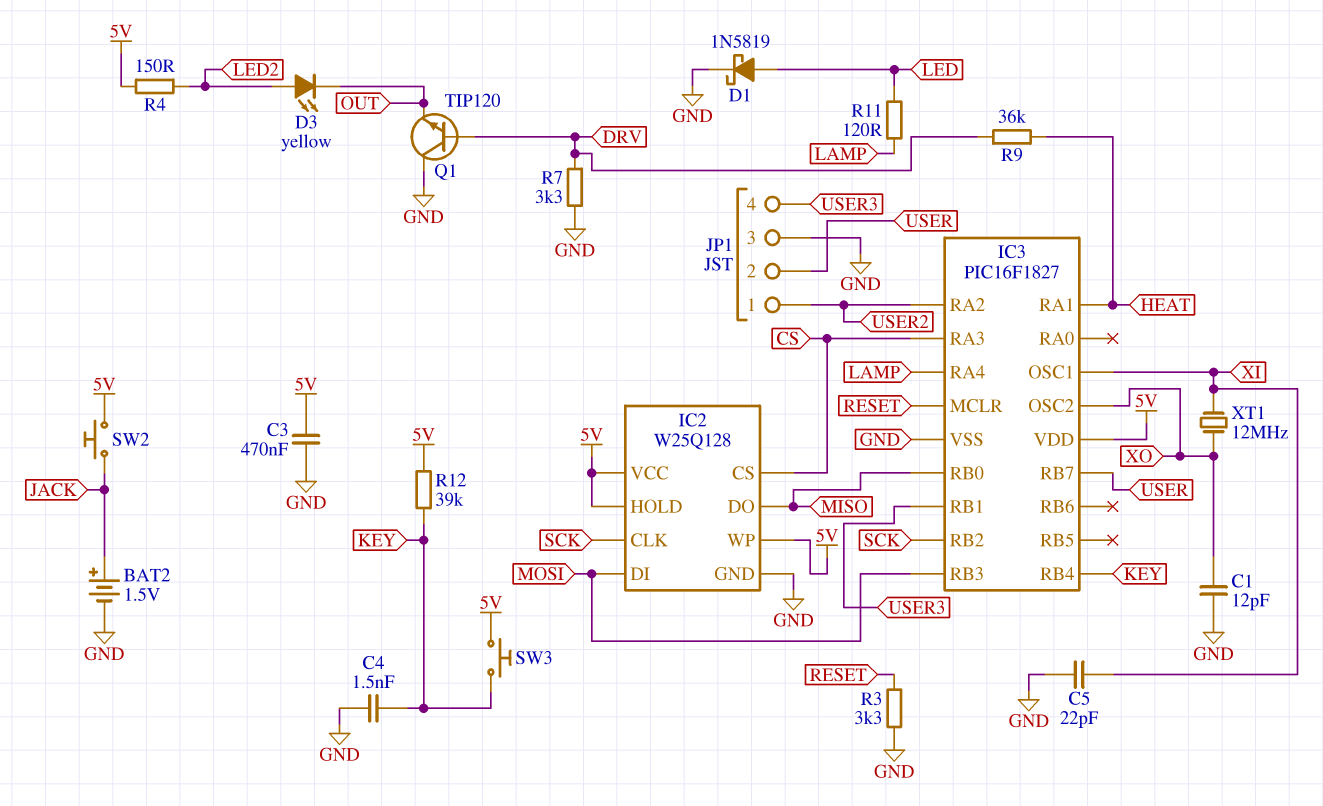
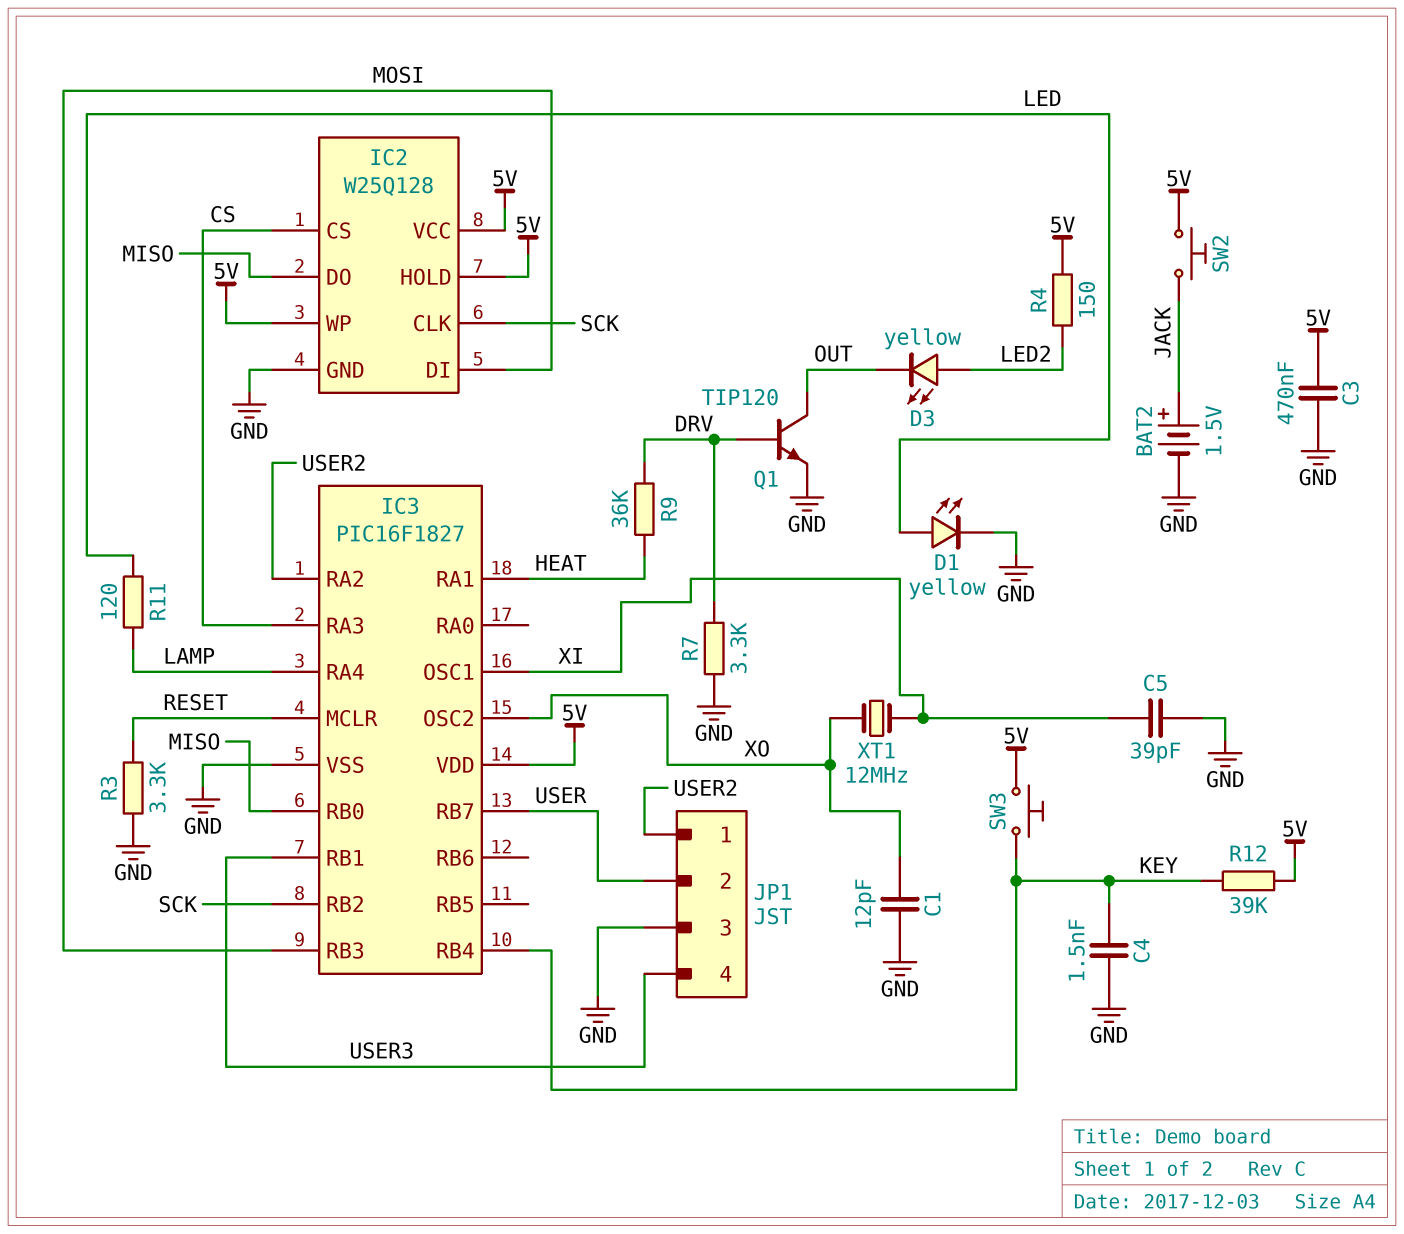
C5: 22pF (GND, XI) -> 39pF (GND, XI)
D1: schottky 1N5819 (A LED, K GND) -> LED yellow (A LED, K GND)
Q1: NPN TIP120 (B DRV, C GND, E OUT) -> NPN TIP120 (B DRV, C OUT, E GND)

